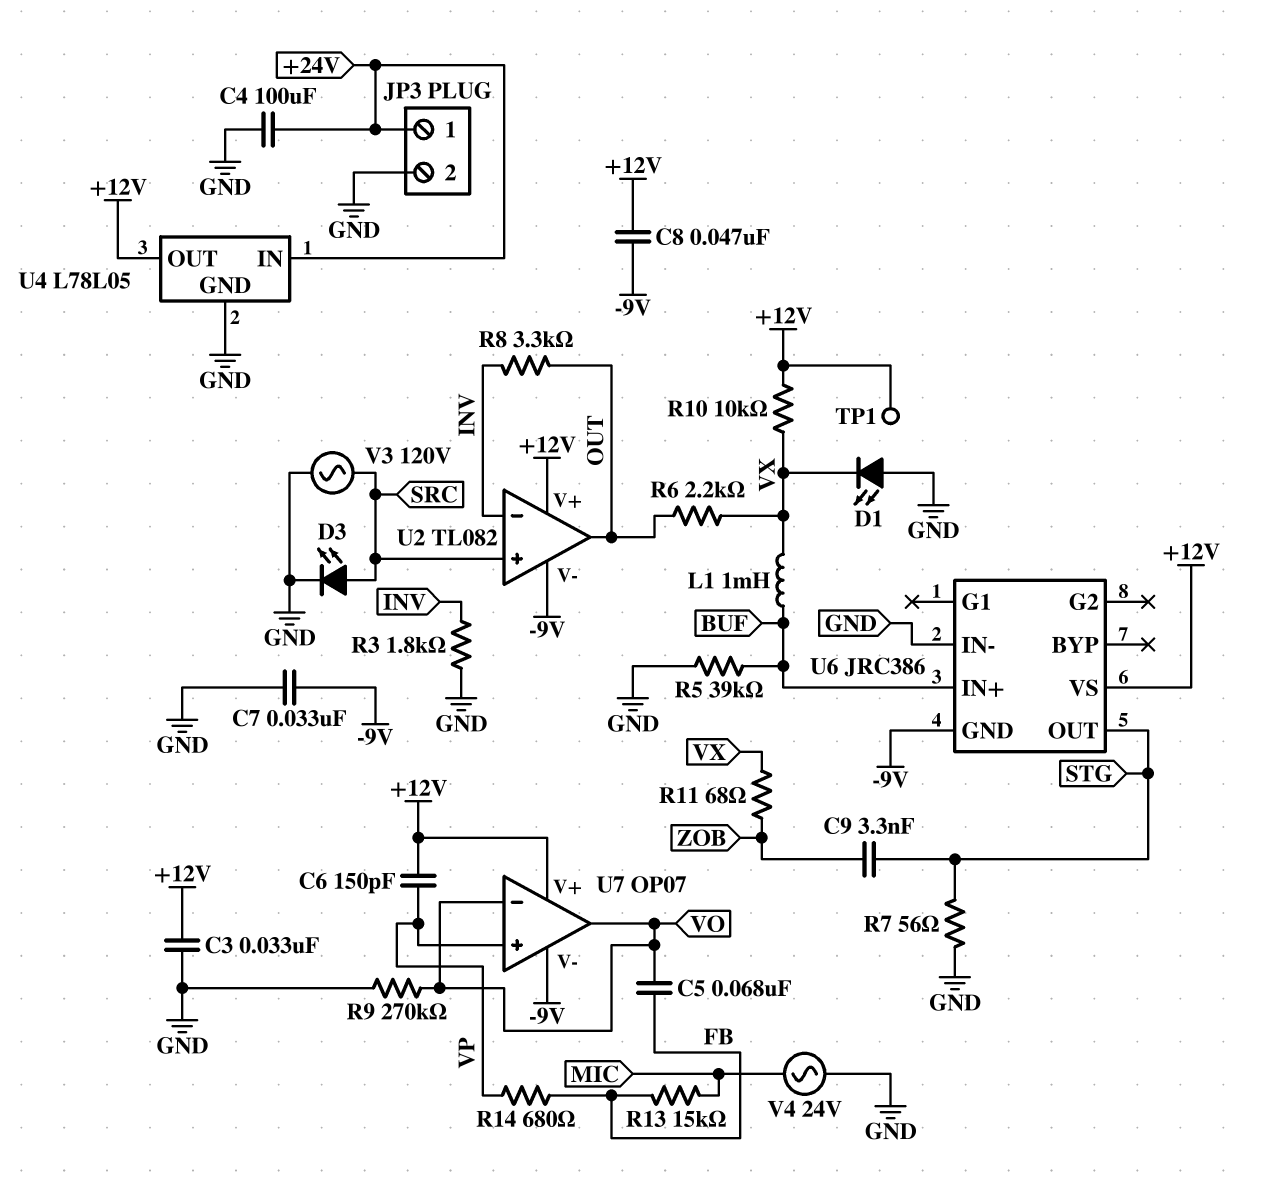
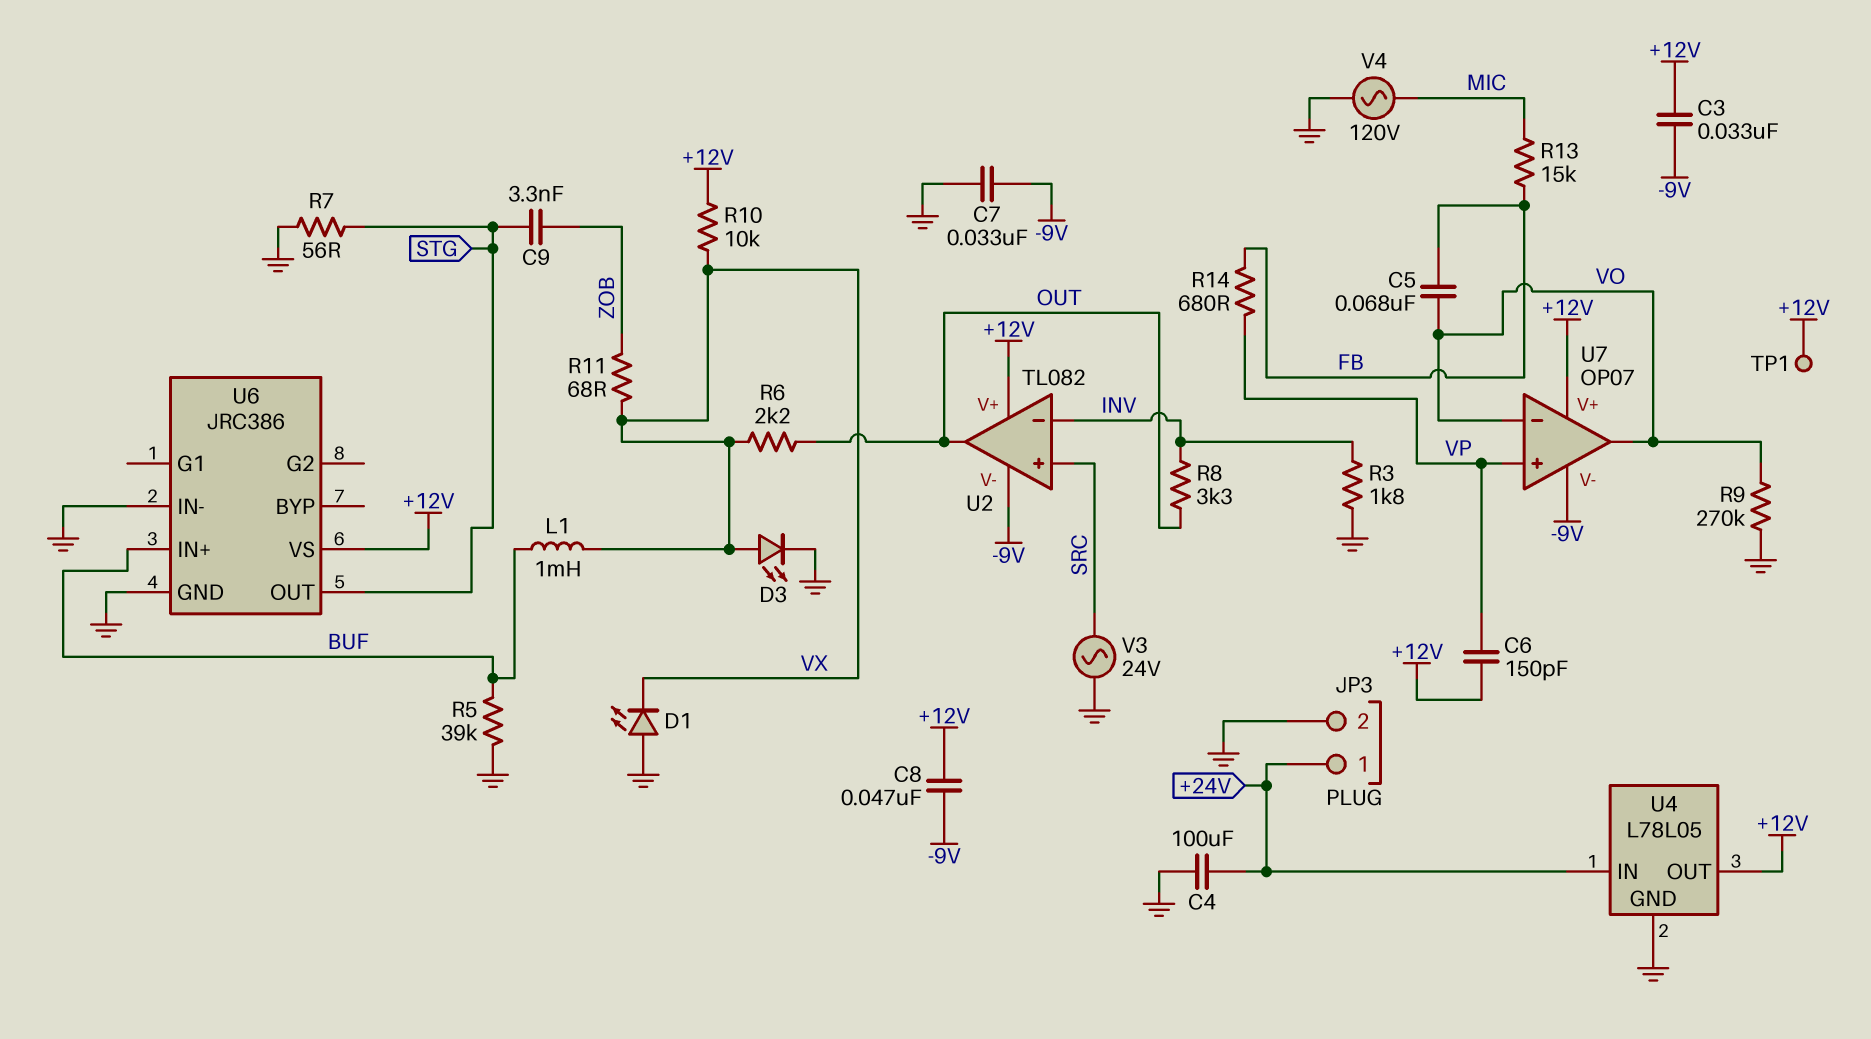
C3: 33nF (+12V, GND) -> 33nF (+12V, -9V)
D3: LED (A SRC, K GND) -> LED (A VX, K GND)
U6 pin GND: -9V -> GND
V3: AC 120V (GND, SRC) -> AC 24V (GND, SRC)
V4: AC 24V (GND, MIC) -> AC 120V (GND, MIC)

